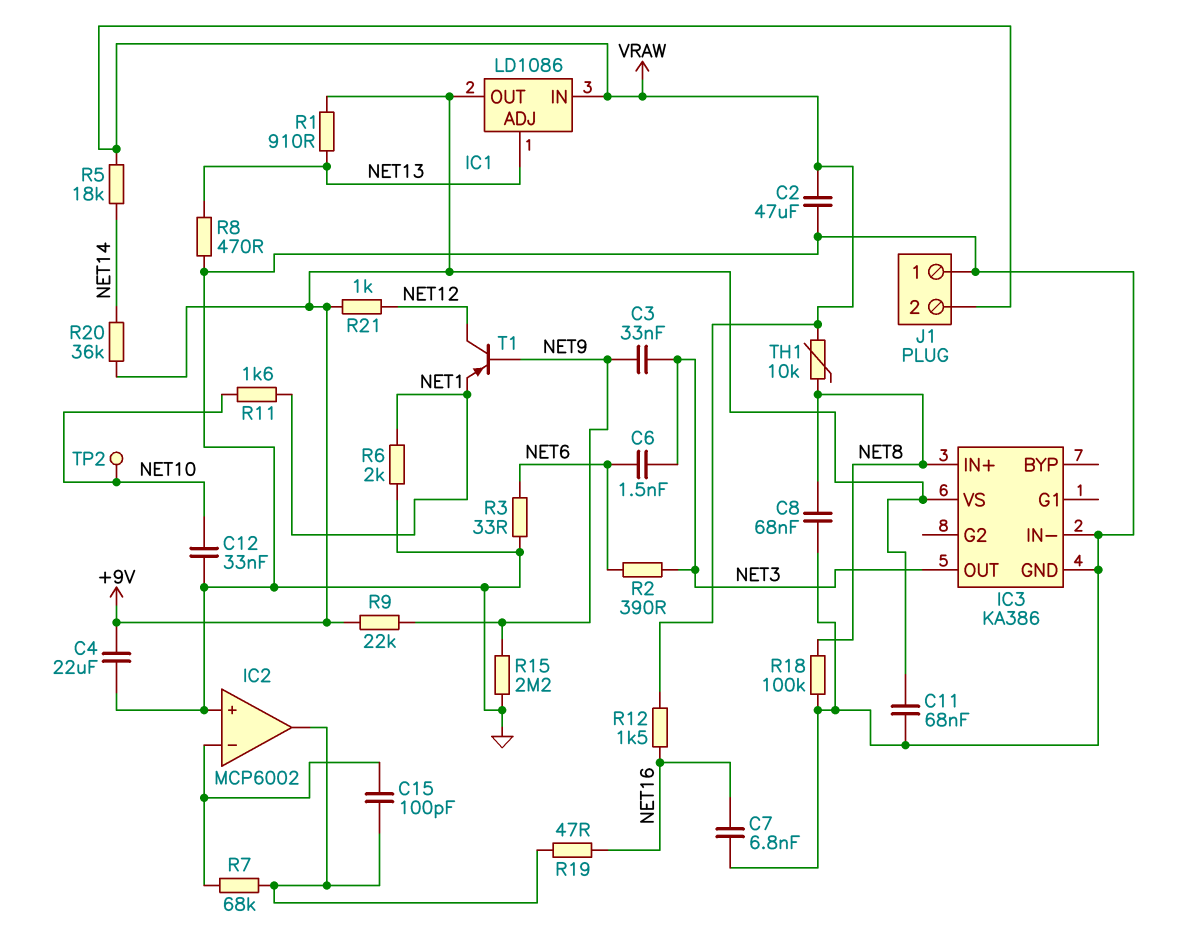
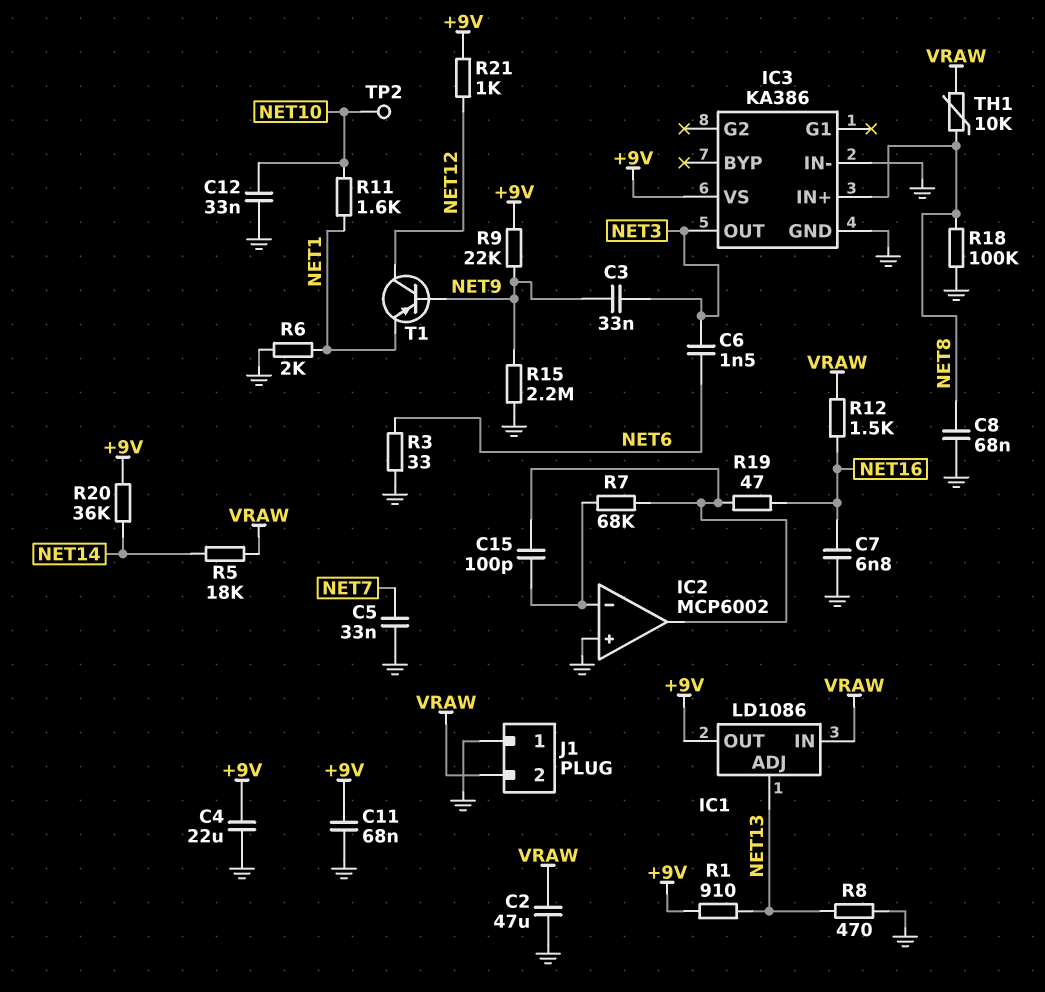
C5: none -> 33nF (GND, NET7)
R2: 390 (NET3, NET6) -> none

